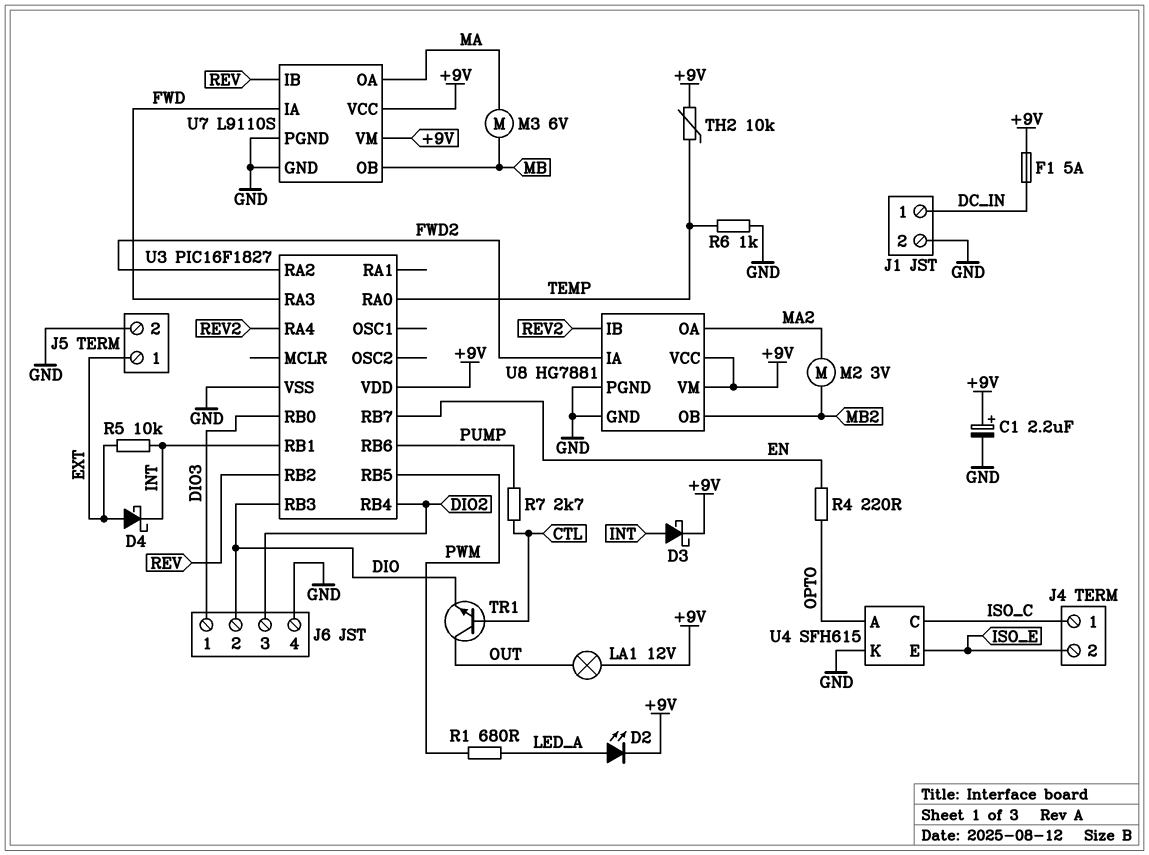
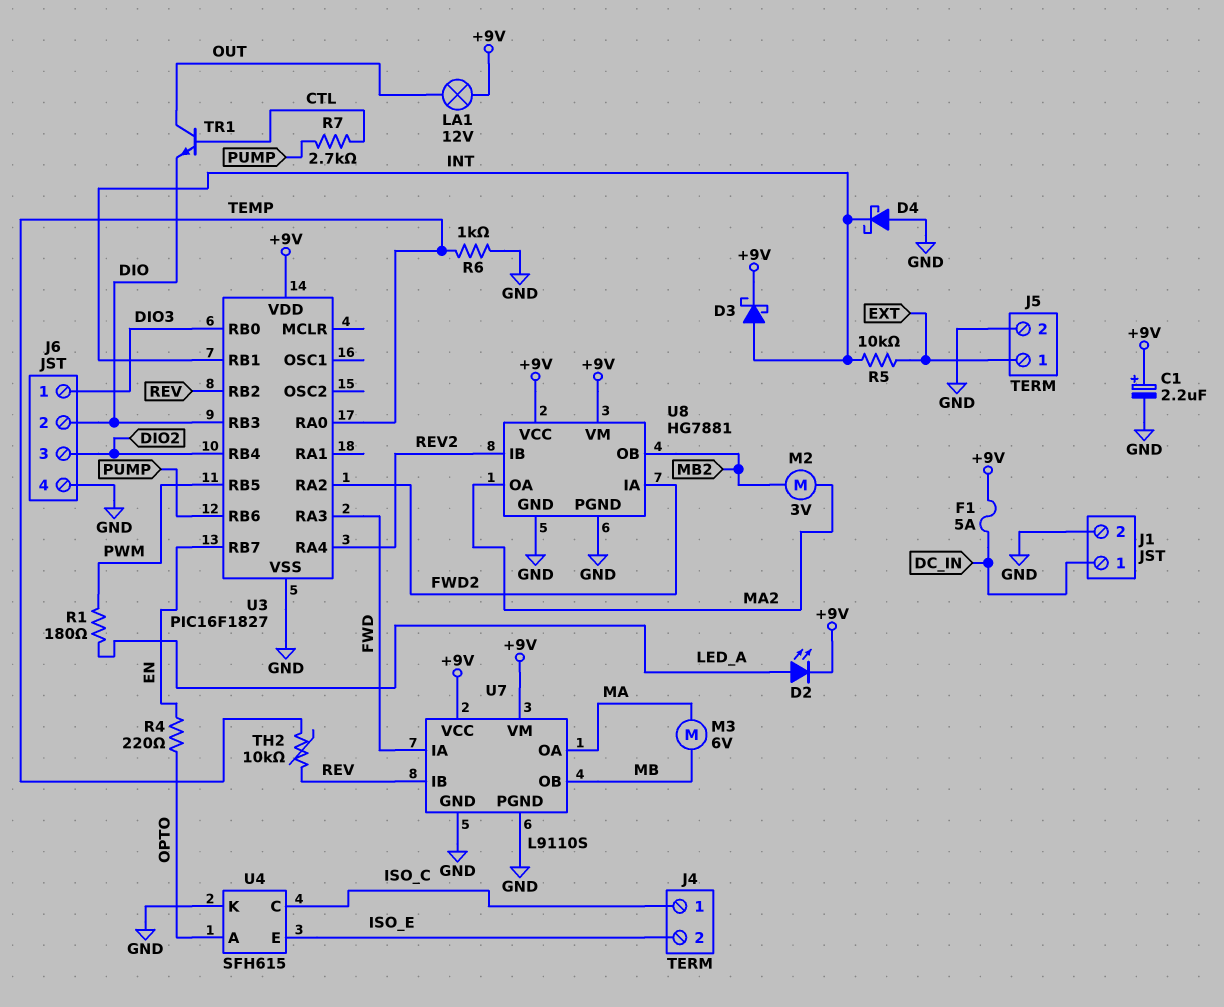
D4: schottky (A EXT, K INT) -> schottky (A GND, K INT)
R1: 680 (LED_A, PWM) -> 180 (LED_A, PWM)
TH2: 10k (+9V, TEMP) -> 10k (REV, TEMP)

